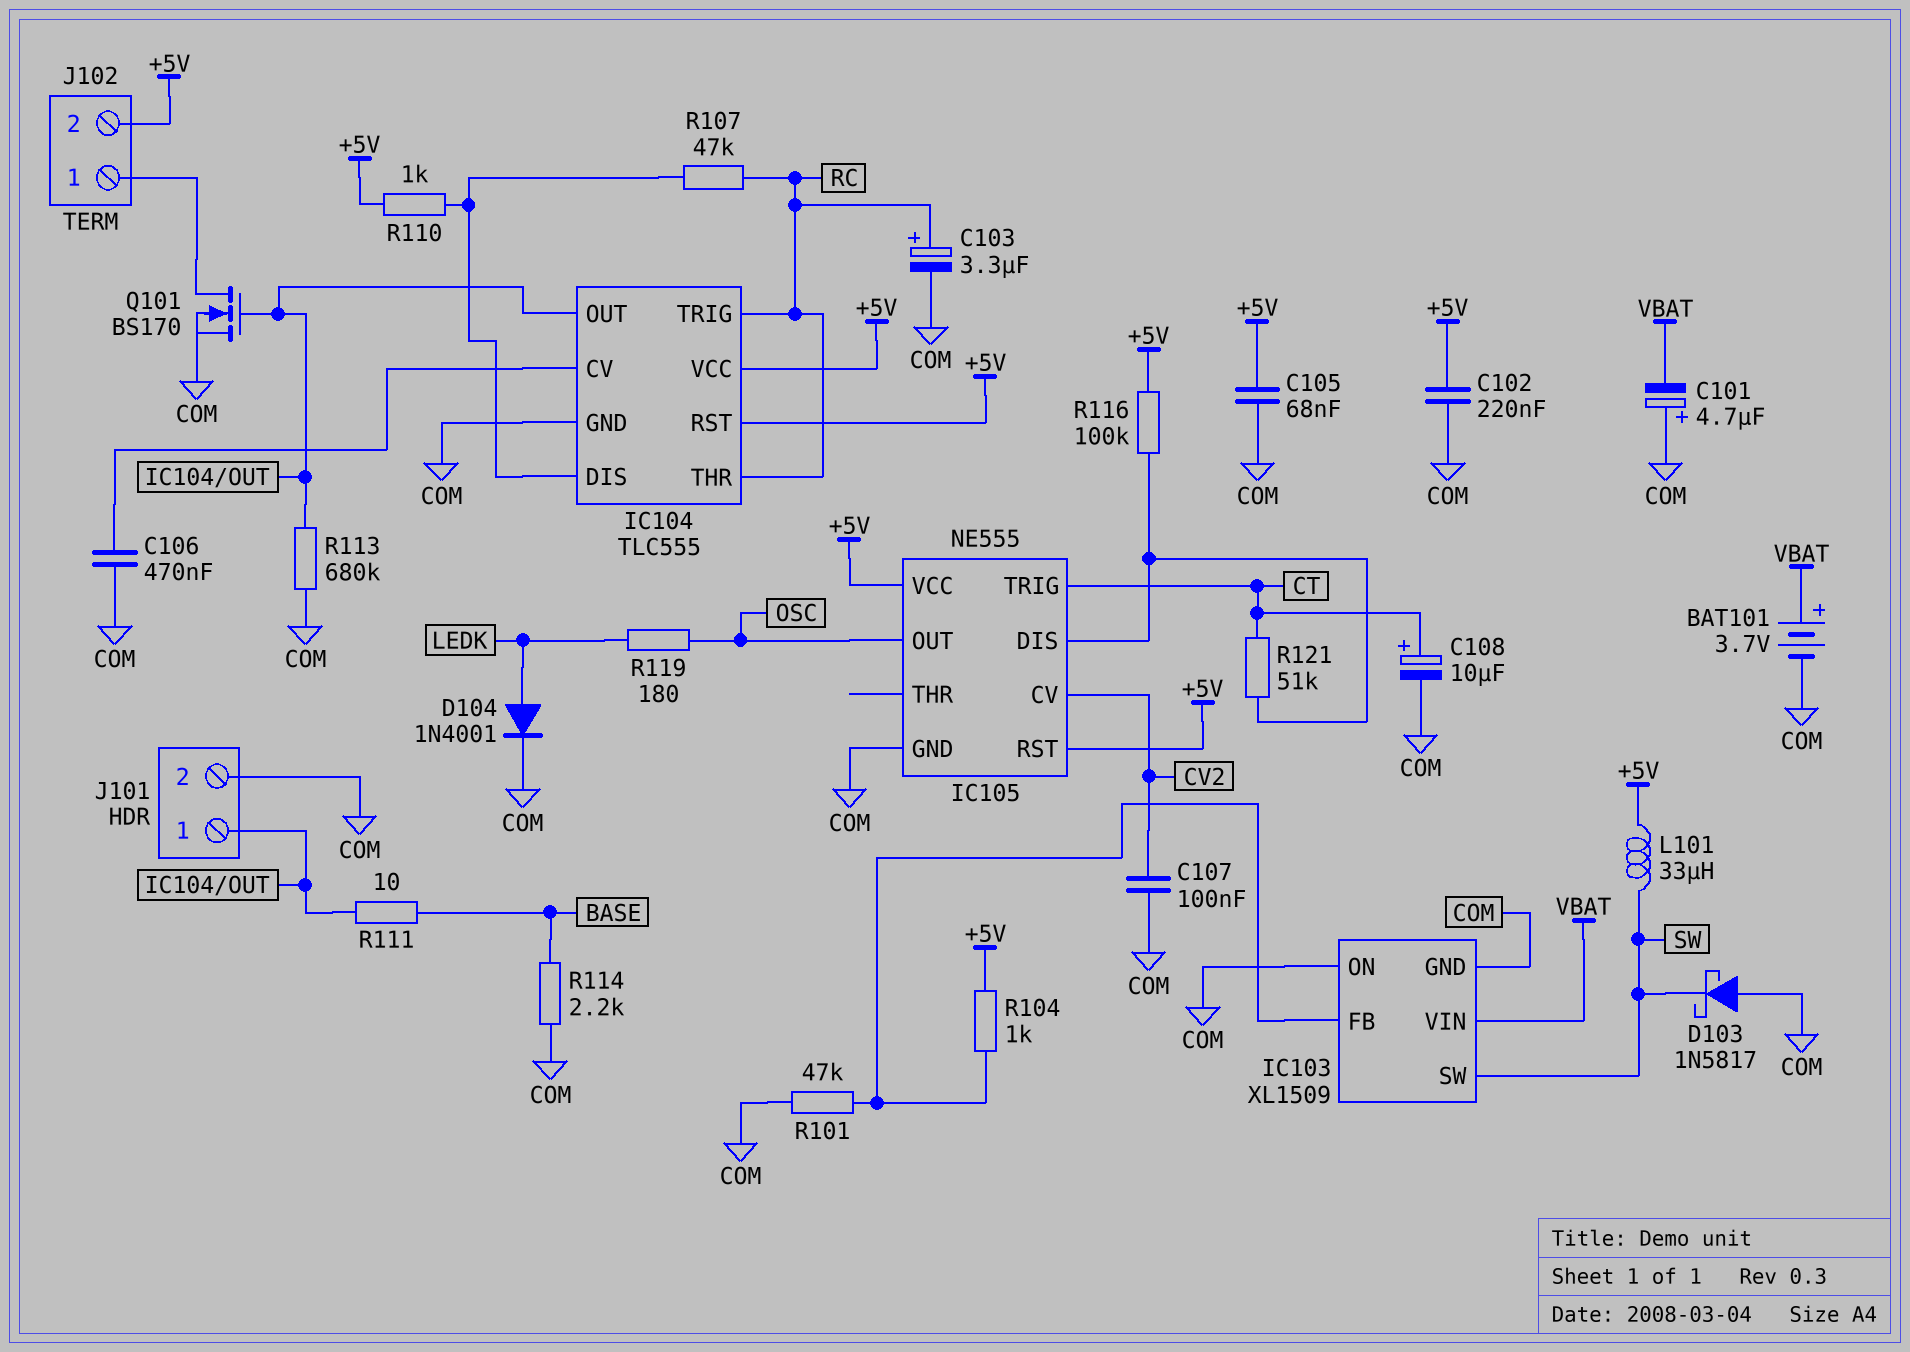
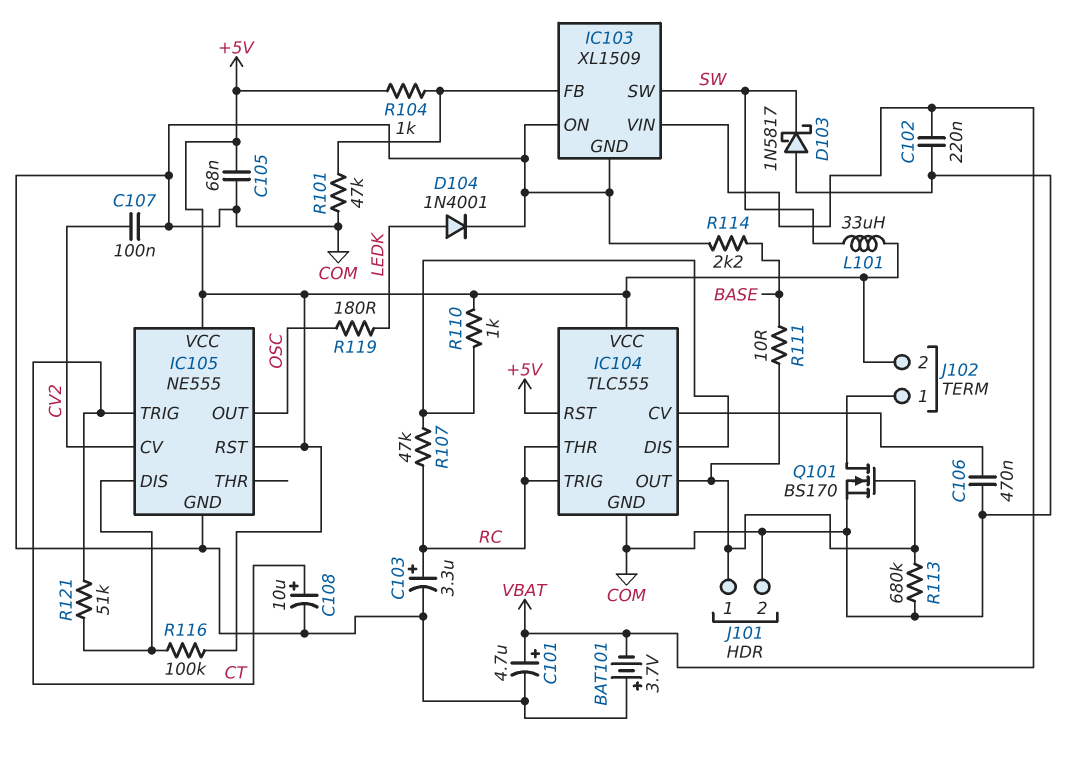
BAT101: 3.7V (plus VBAT, minus COM) -> 3.7V (plus COM, minus VBAT)
C101: 4.7uF (plus COM, minus VBAT) -> 4.7uF (plus VBAT, minus COM)
C102: 220nF (+5V, COM) -> 220nF (COM, VBAT)

